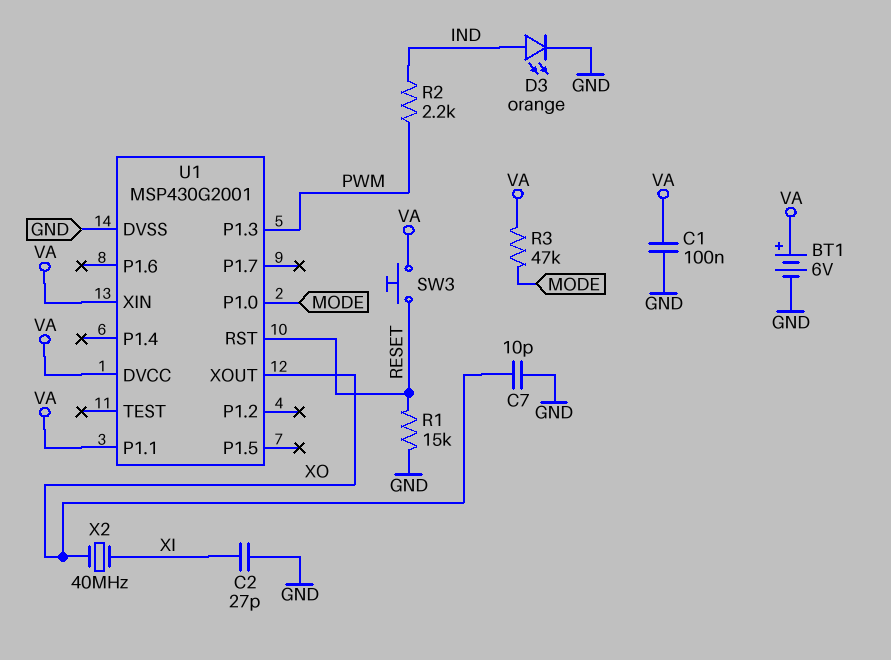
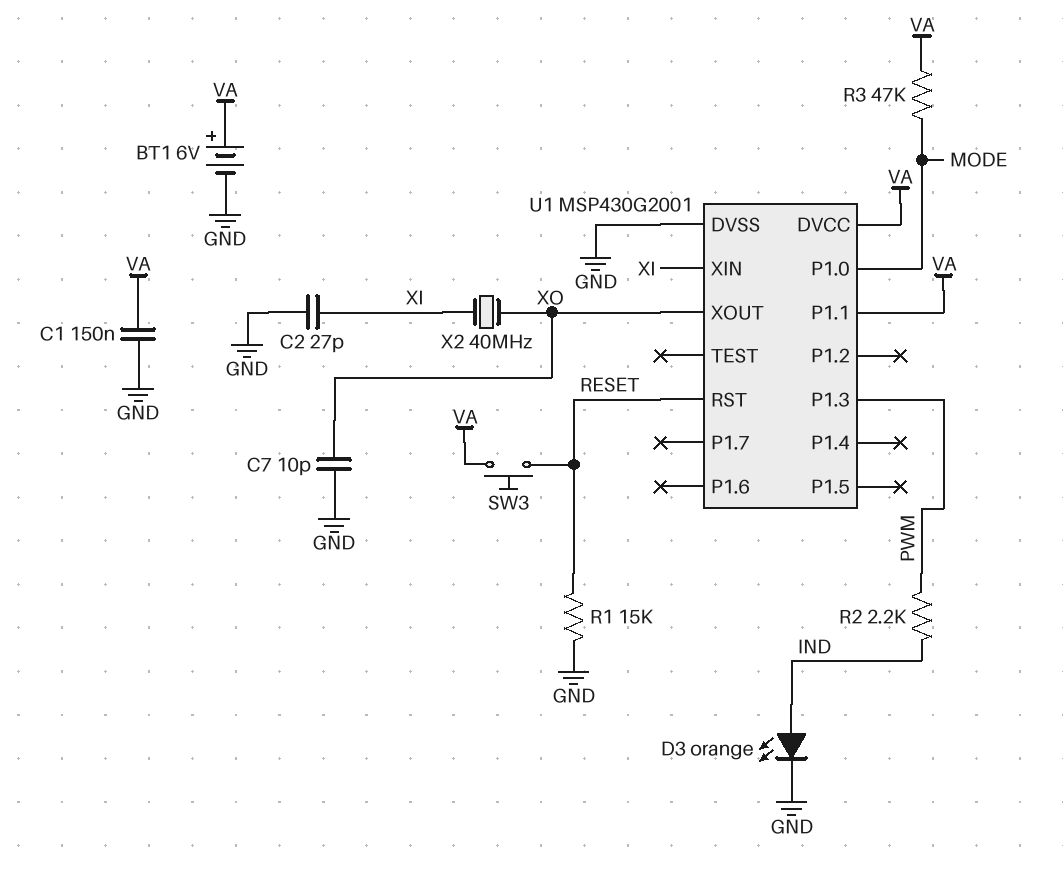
C1: 100nF (GND, VA) -> 150nF (GND, VA)
U1 pin XIN: VA -> XI

